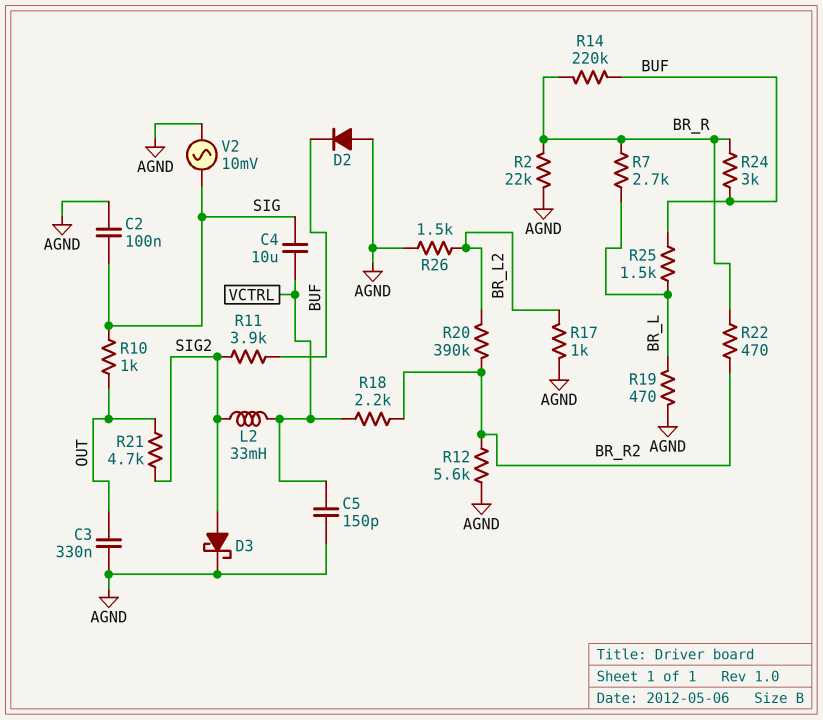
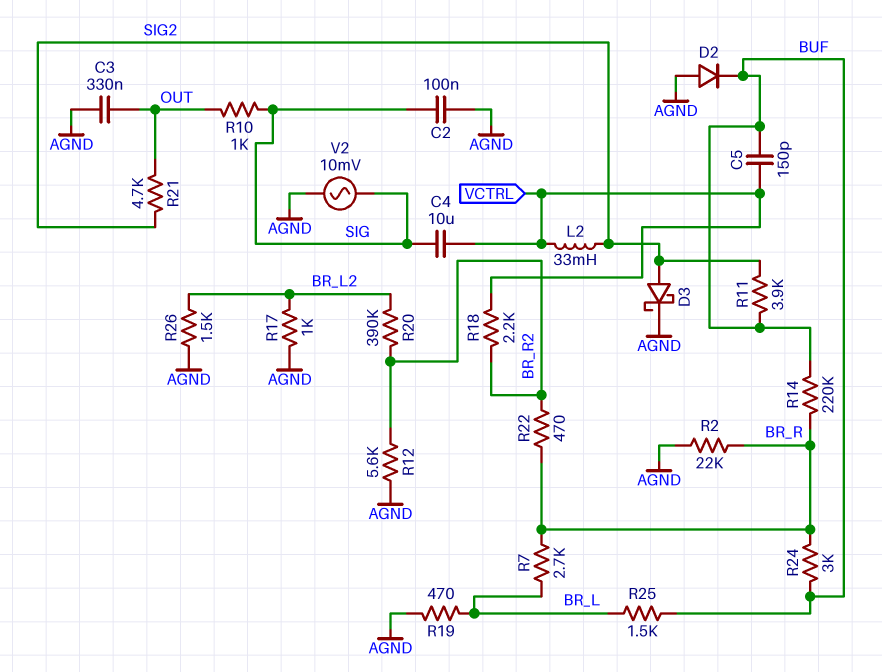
C5: 150pF (AGND, VCTRL) -> 150pF (BUF, VCTRL)

